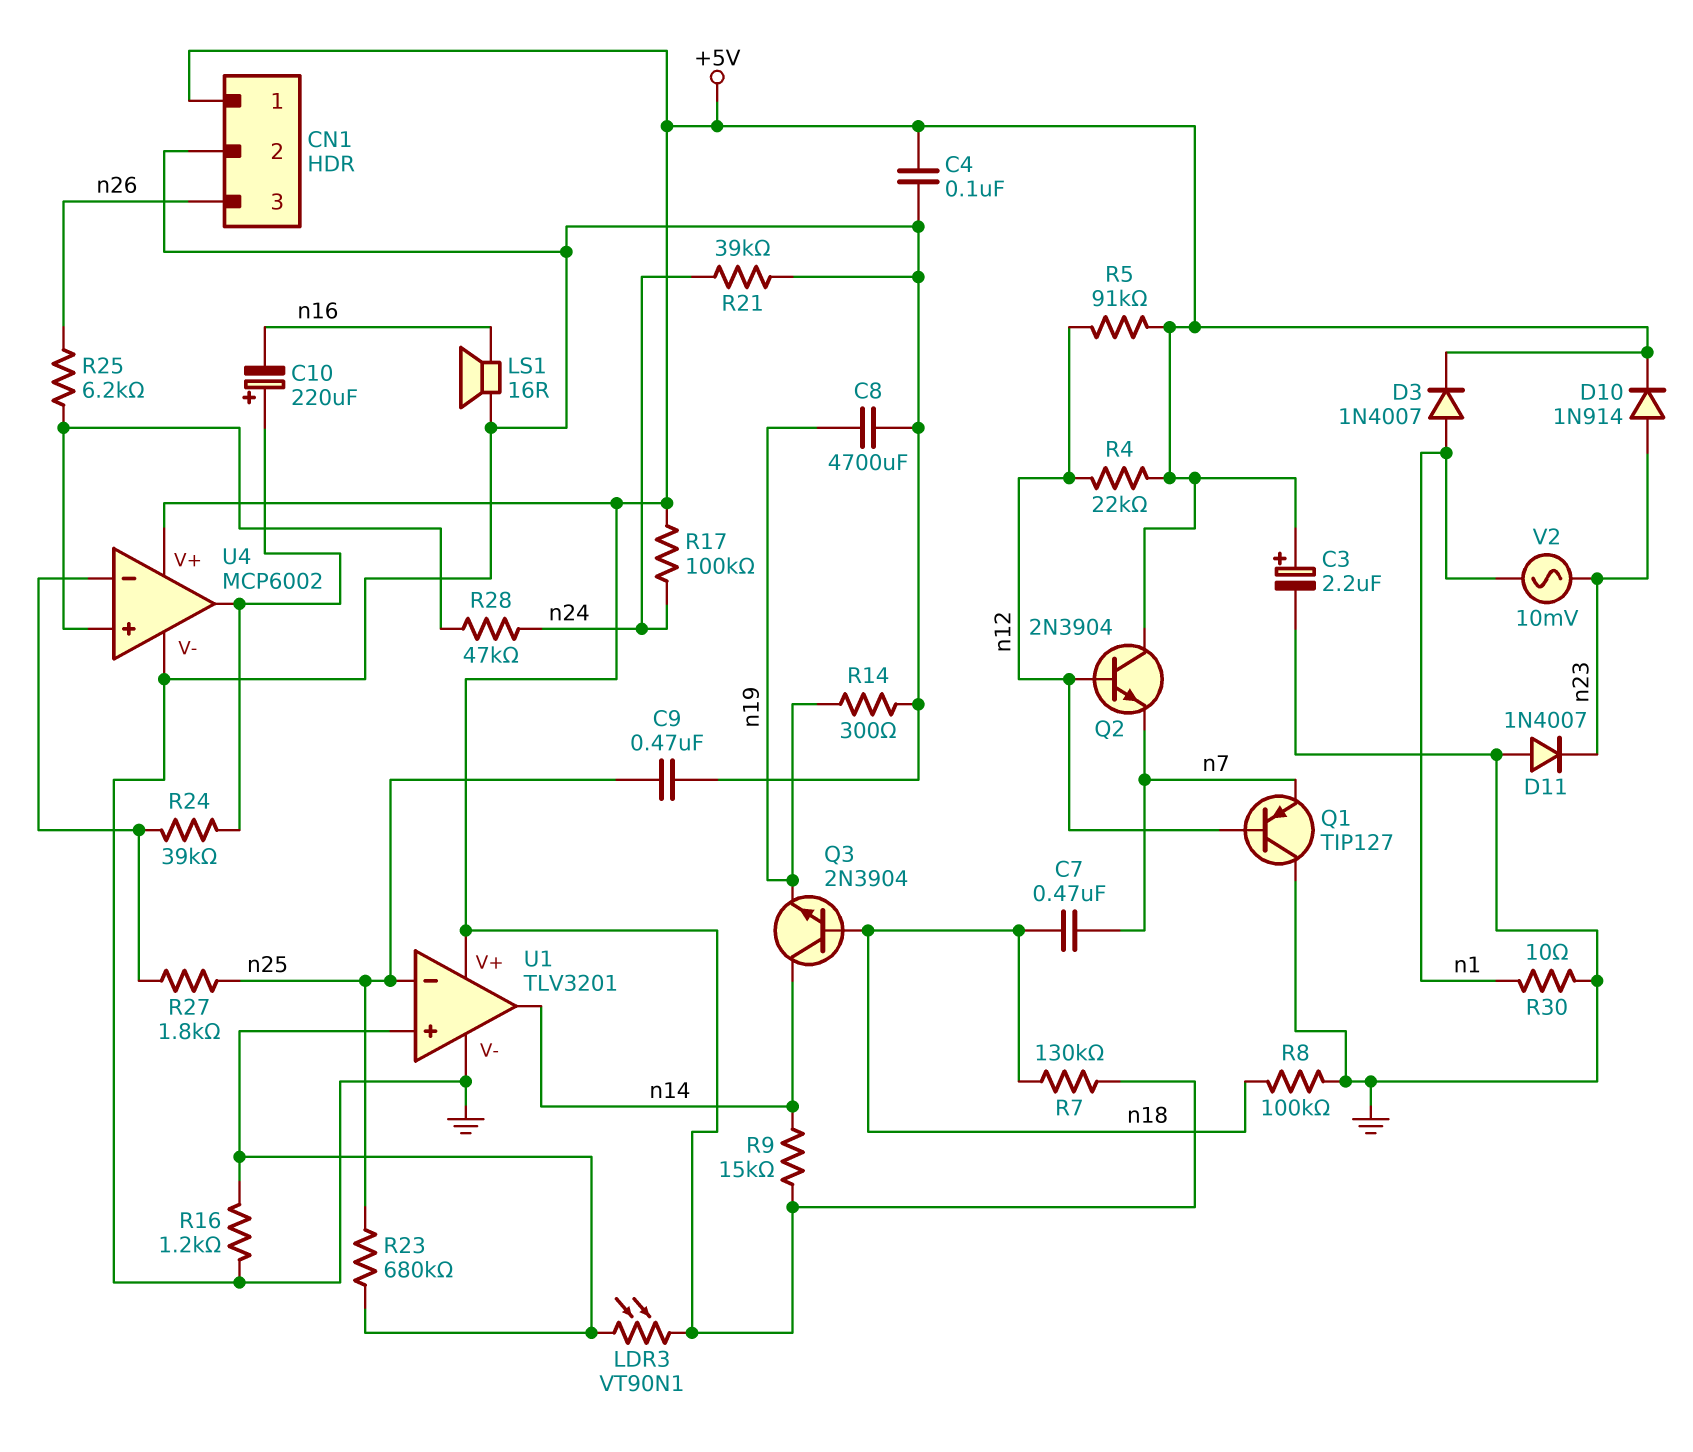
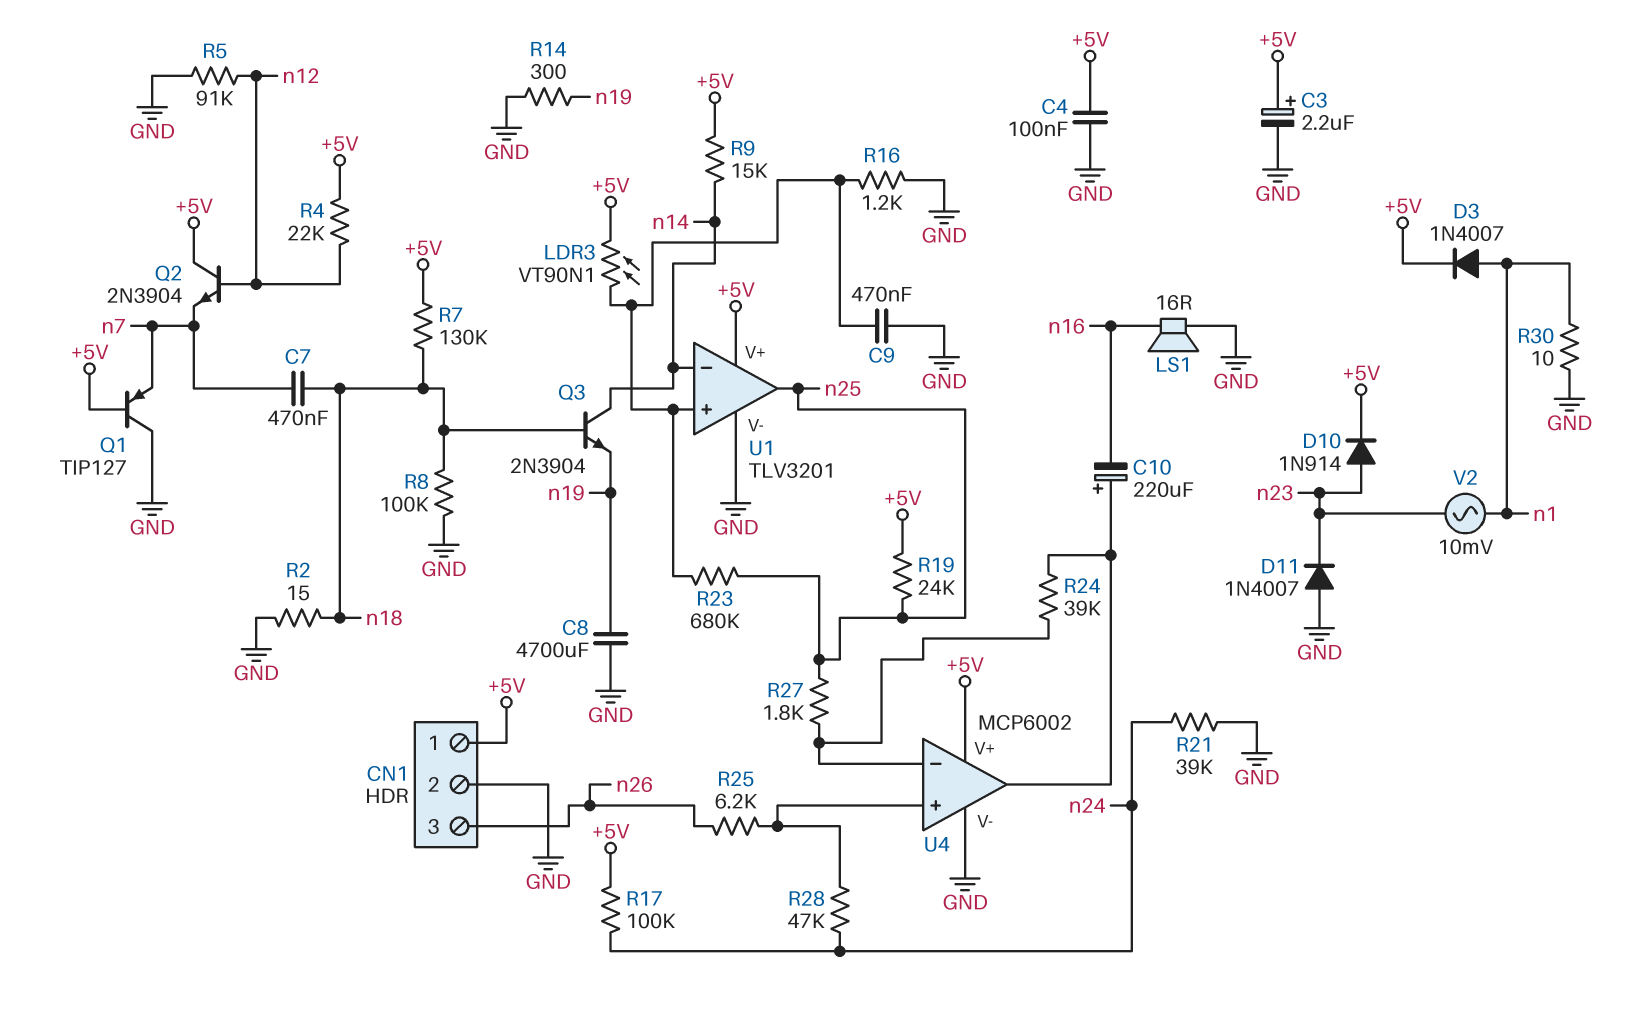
C9: 470nF (GND, n25) -> 470nF (GND, U1/in+)
Q1: PNP TIP127 (B n12, C GND, E n7) -> PNP TIP127 (B +5V, C GND, E n7)
R2: none -> 15 (GND, n18)
R5: 91k (+5V, n12) -> 91k (GND, n12)
R19: none -> 24k (+5V, n25)
U1 pin in-: n25 -> n14
U1 pin out: n14 -> n25

